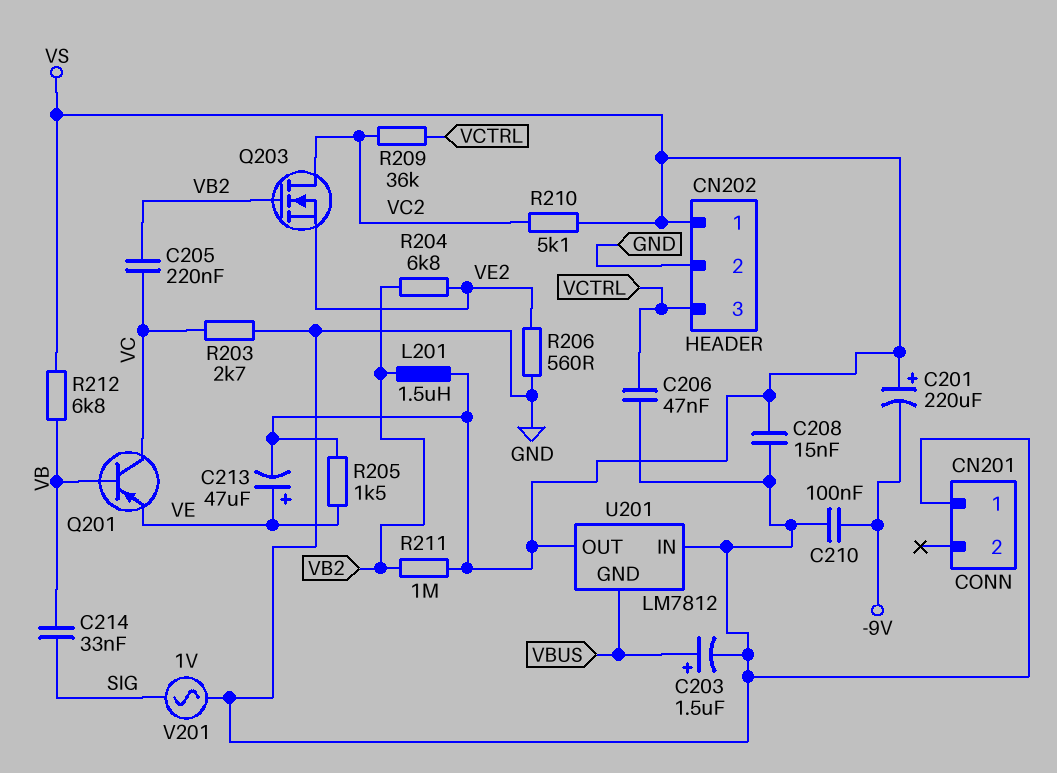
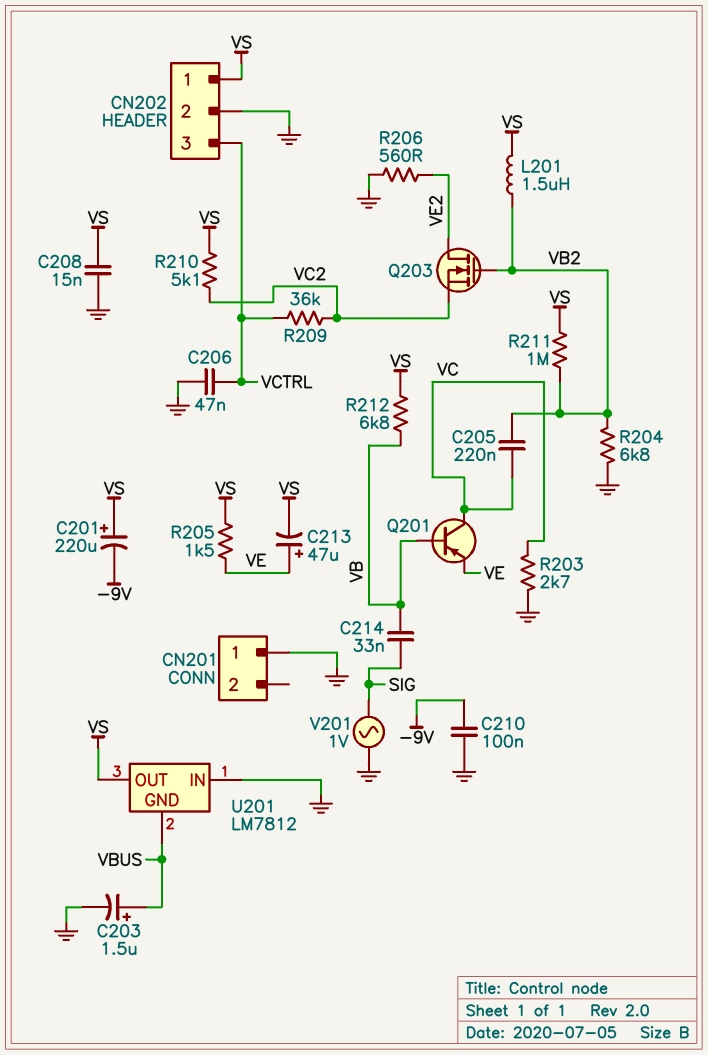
Q203: NMOS (G VB2, D VC2, S VE2) -> NMOS (G VB2, D VE2, S VC2)
R204: 6.8k (VB2, VE2) -> 6.8k (GND, VB2)

